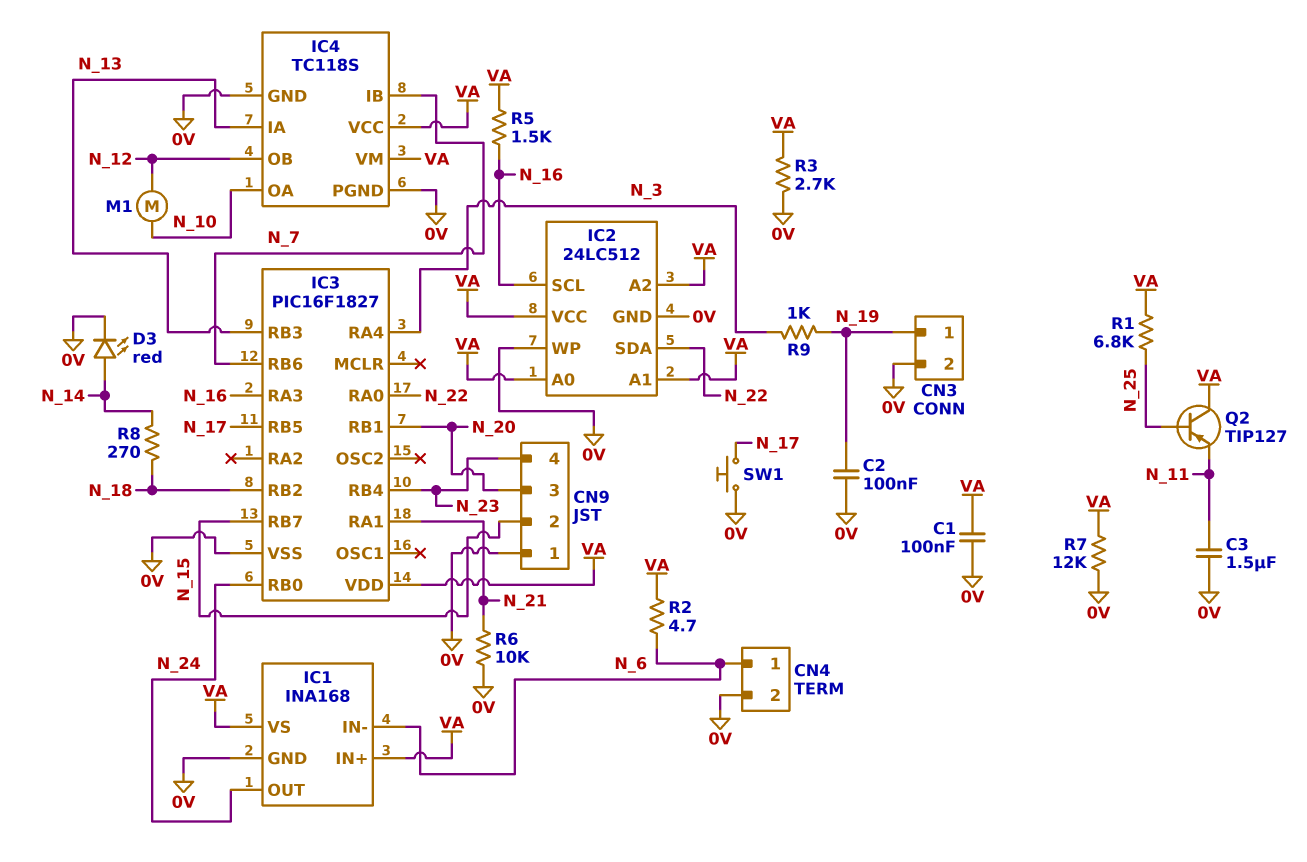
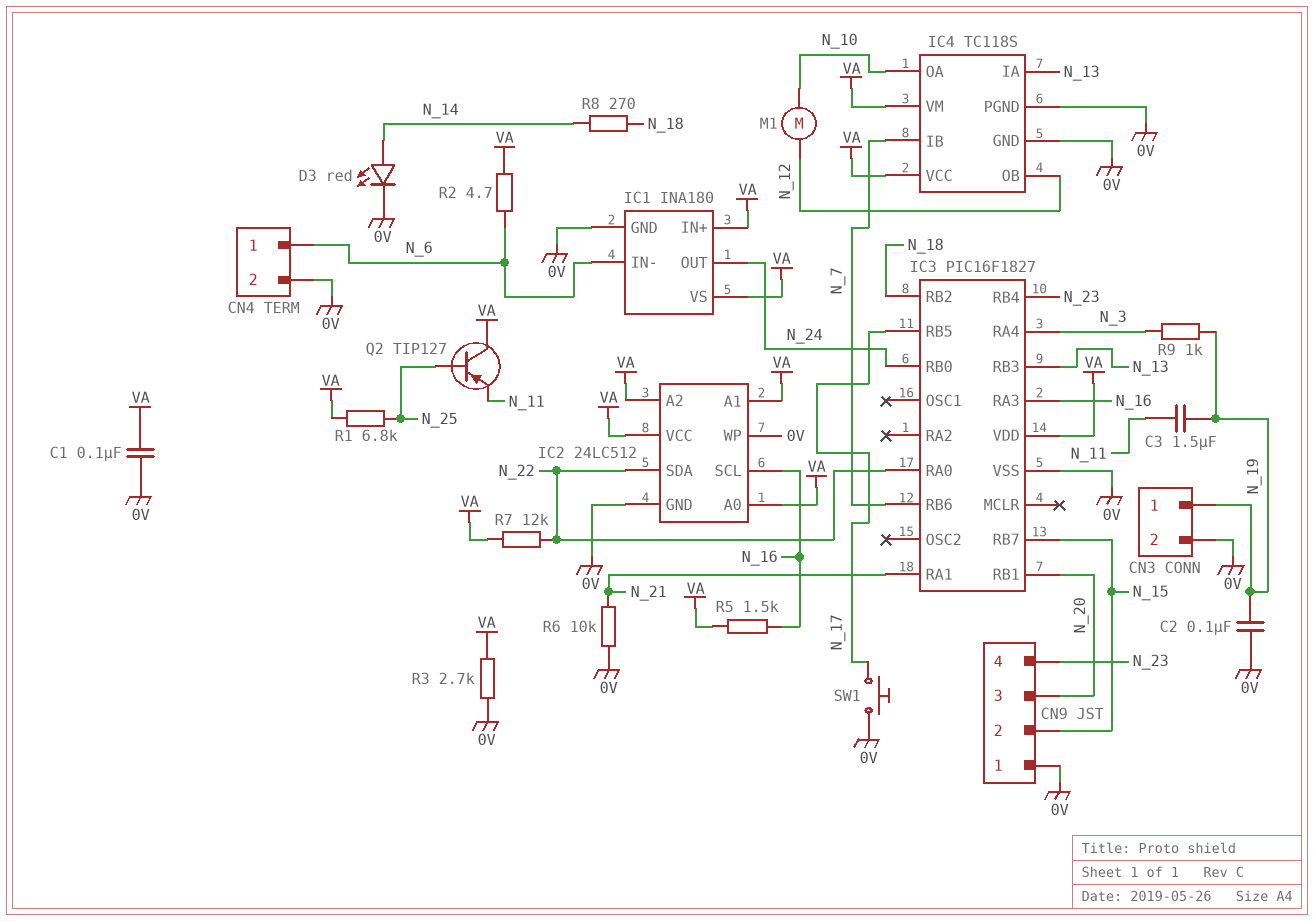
C3: 1.5uF (0V, N_11) -> 1.5uF (N_11, N_19)
IC1: INA168 -> INA180
R7: 12k (0V, VA) -> 12k (N_22, VA)

